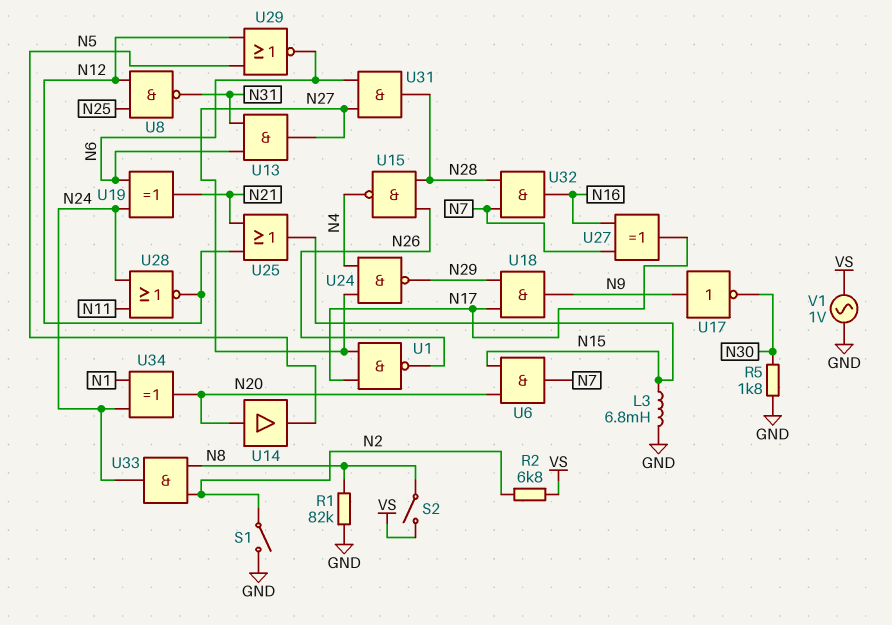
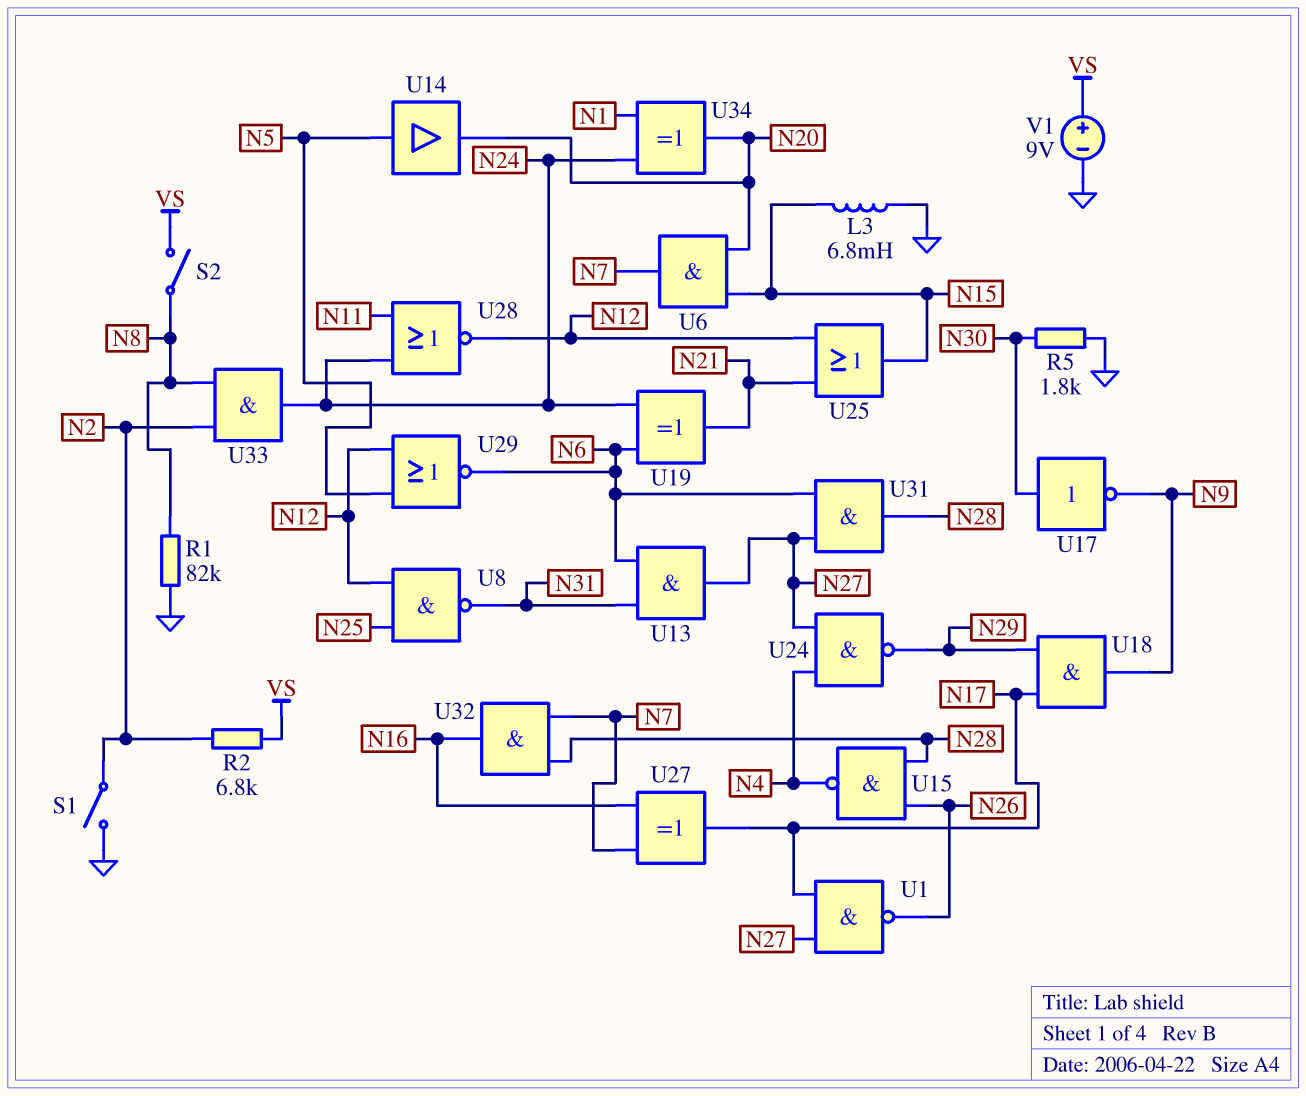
U14: buffer (in N20, out N5) -> buffer (in N5, out N20)
U17: NOT (in N9, out N30) -> NOT (in N30, out N9)
V1: AC 1V (GND, VS) -> 9V (plus VS, minus GND)

